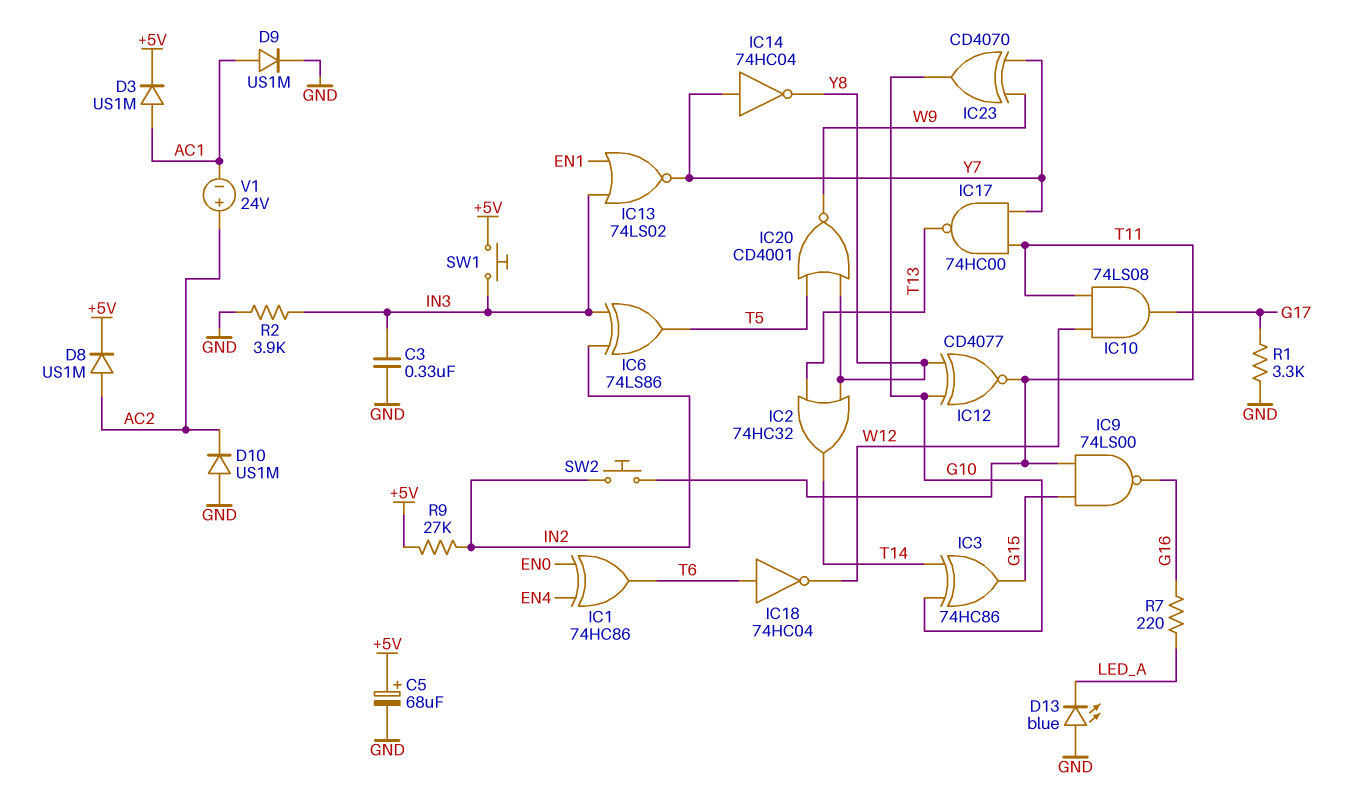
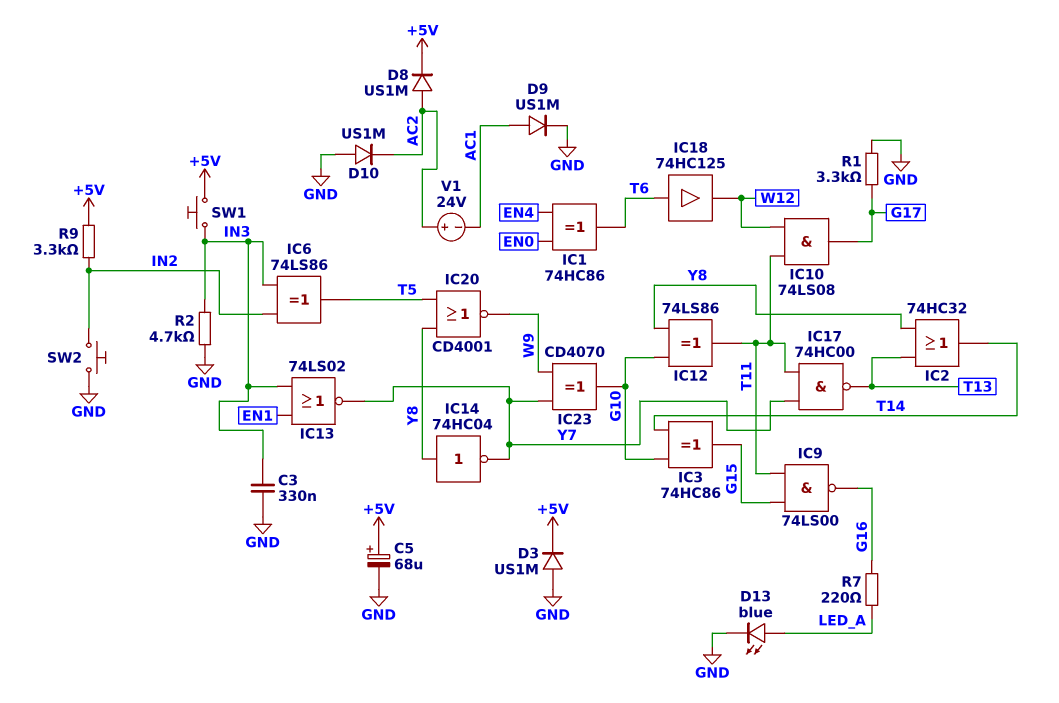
D3: diode US1M (A AC1, K +5V) -> diode US1M (A GND, K +5V)
D13: LED blue (A GND, K LED_A) -> LED blue (A LED_A, K GND)
IC12: XNOR CD4077 (in G10, in Y8, out T11) -> XOR 74LS86 (in G10, in Y8, out T11)
IC14: NOT 74HC04 (in Y7, out Y8) -> NOT 74HC04 (in Y8, out Y7)
IC18: NOT 74HC04 (in T6, out W12) -> buffer 74HC125 (in T6, out W12)
R2: 3.9k (GND, IN3) -> 4.7k (GND, IN3)
R9: 27k (+5V, IN2) -> 3.3k (+5V, IN2)
SW2: button (IN2, T11) -> button (GND, IN2)

